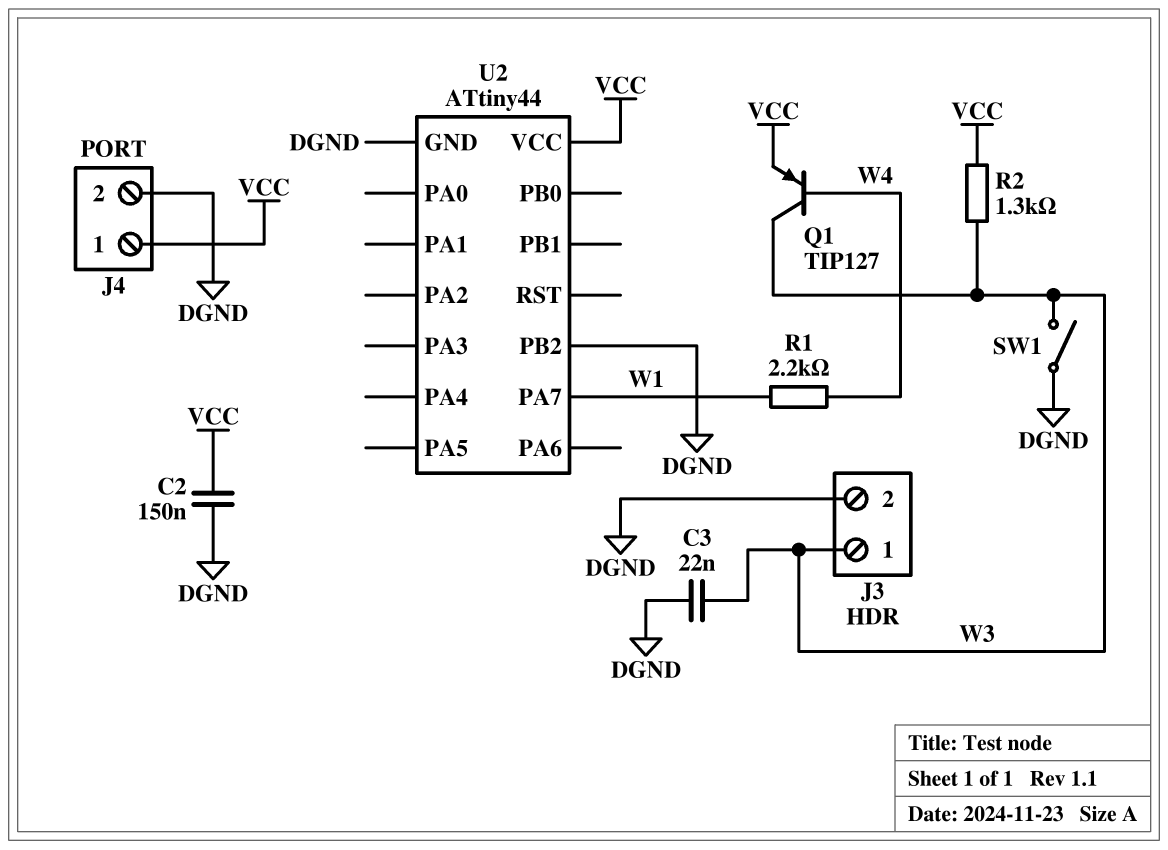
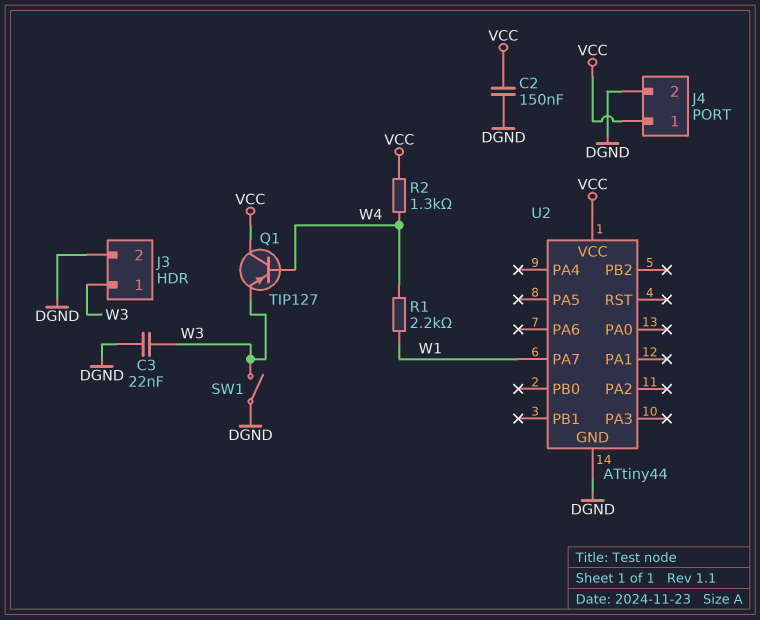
Q1: PNP TIP127 (B W4, C W3, E VCC) -> PNP TIP127 (B W4, C VCC, E W3)
R2: 1.3k (VCC, W3) -> 1.3k (VCC, W4)
U2 pin PB2: DGND -> none

